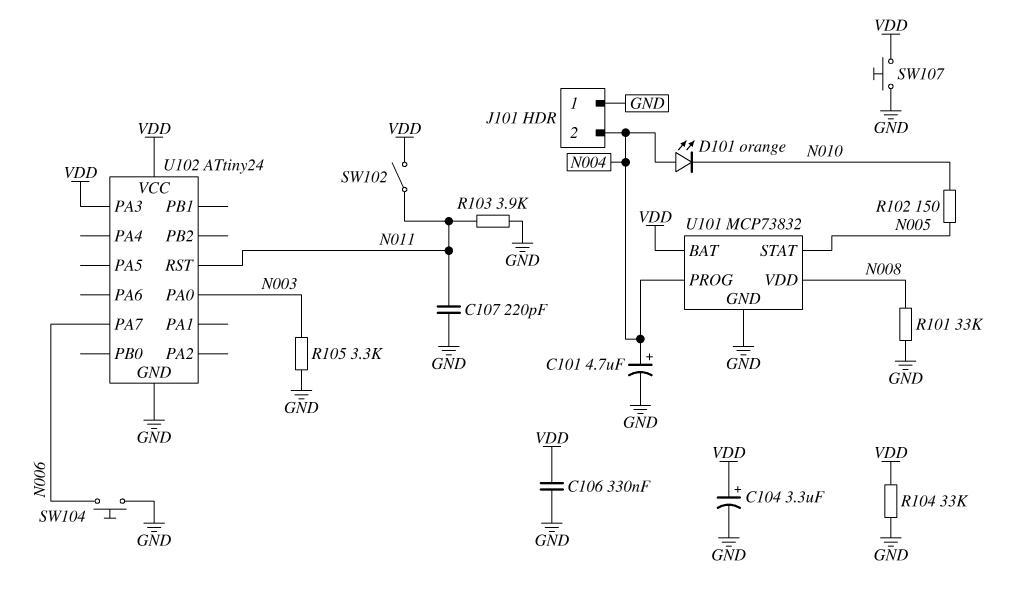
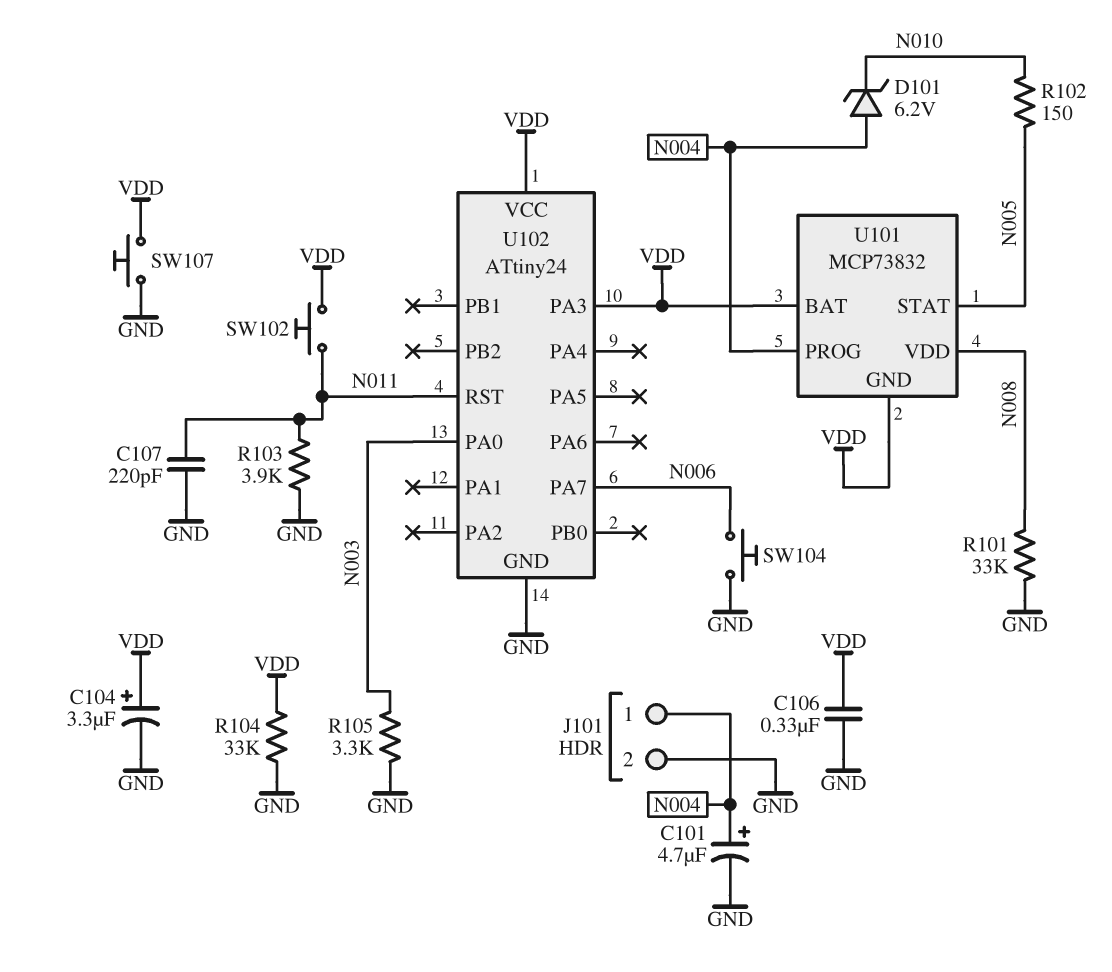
D101: LED orange (A N004, K N010) -> zener 6.2V (A N004, K N010)
J101 pin 1: GND -> N004
J101 pin 2: N004 -> GND
SW102: switch (N011, VDD) -> button (N011, VDD)
U101 pin GND: GND -> VDD

